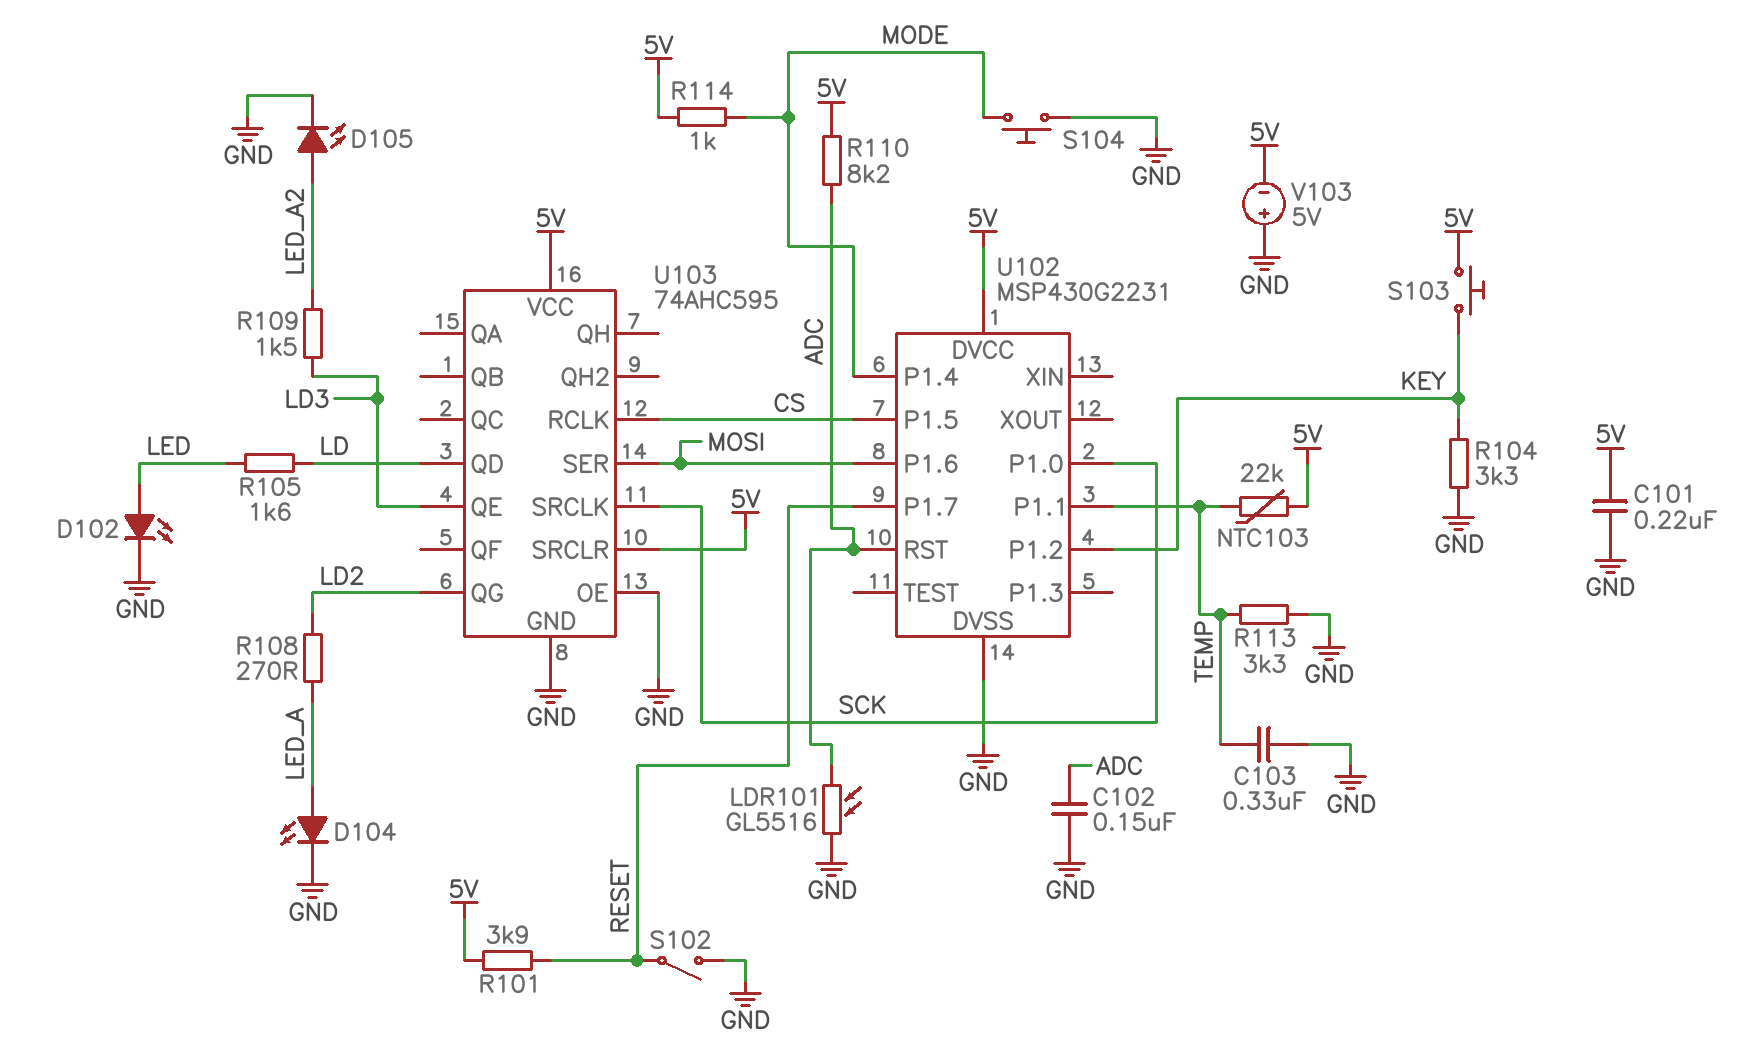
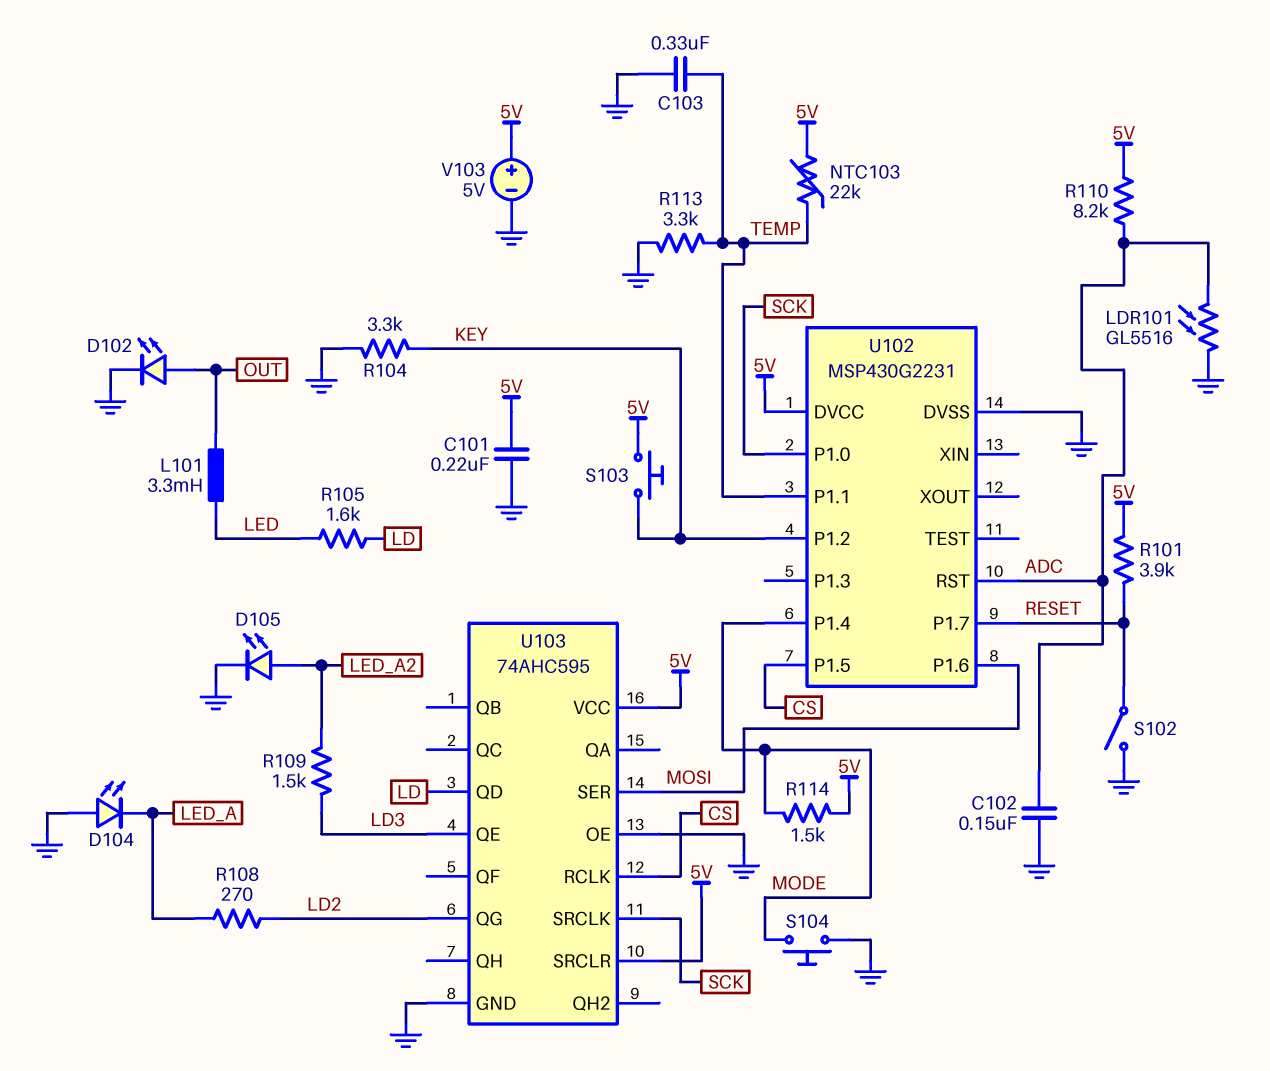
D102: LED (A LED, K GND) -> LED (A OUT, K GND)
D104: LED (A LED_A, K GND) -> LED (A GND, K LED_A)
L101: none -> 3.3mH (LED, OUT)
R114: 1k (5V, MODE) -> 1.5k (5V, MODE)
V103: 5V (plus GND, minus 5V) -> 5V (plus 5V, minus GND)

